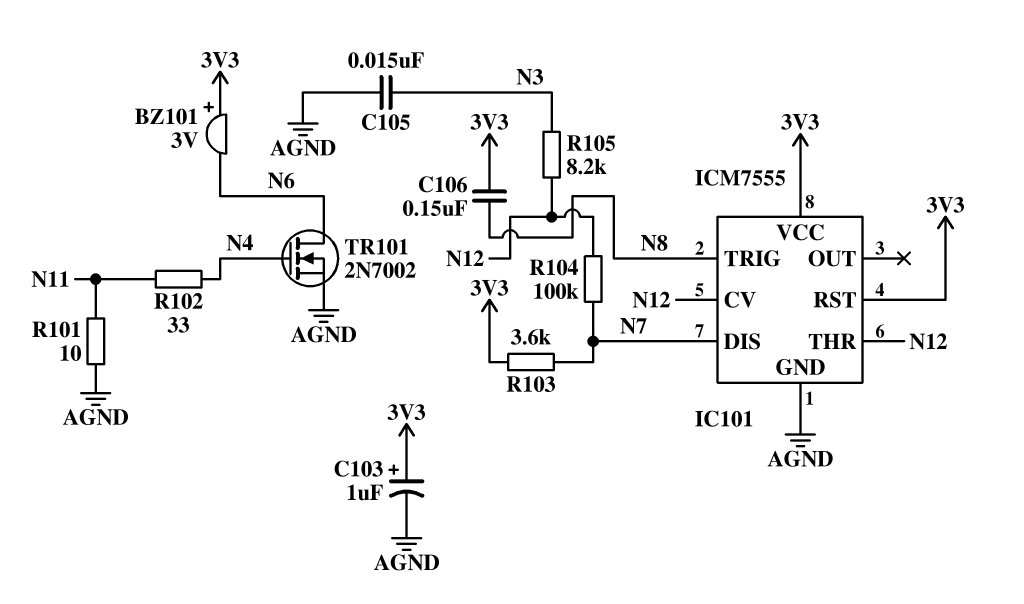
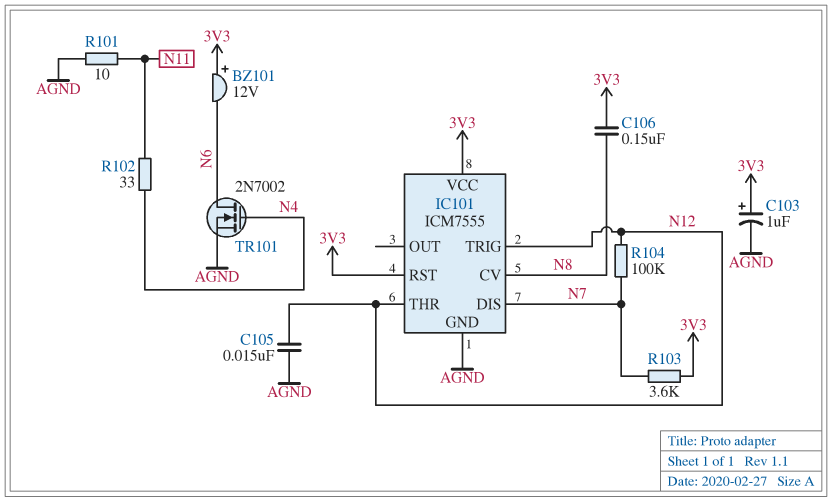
BZ101: buzzer 3V (plus 3V3, minus N6) -> buzzer 12V (plus 3V3, minus N6)
C105: 15nF (AGND, N3) -> 15nF (AGND, N12)
IC101 pin CV: N12 -> N8
IC101 pin TRIG: N8 -> N12
R105: 8.2k (N3, N12) -> none

